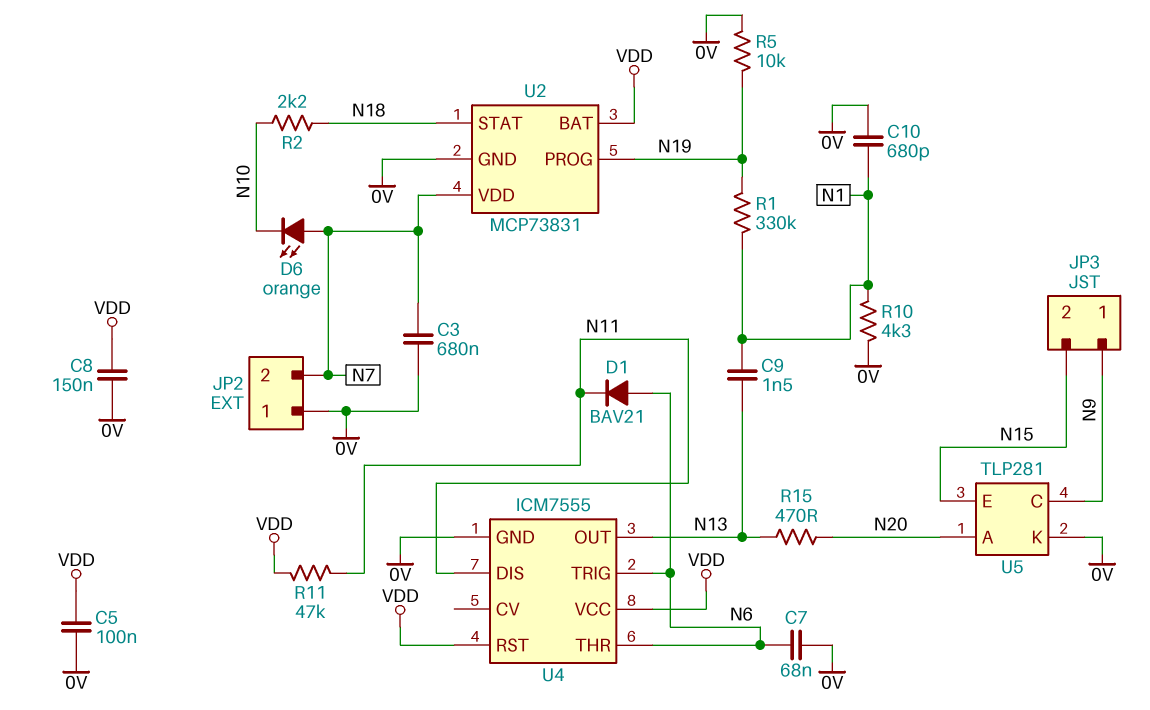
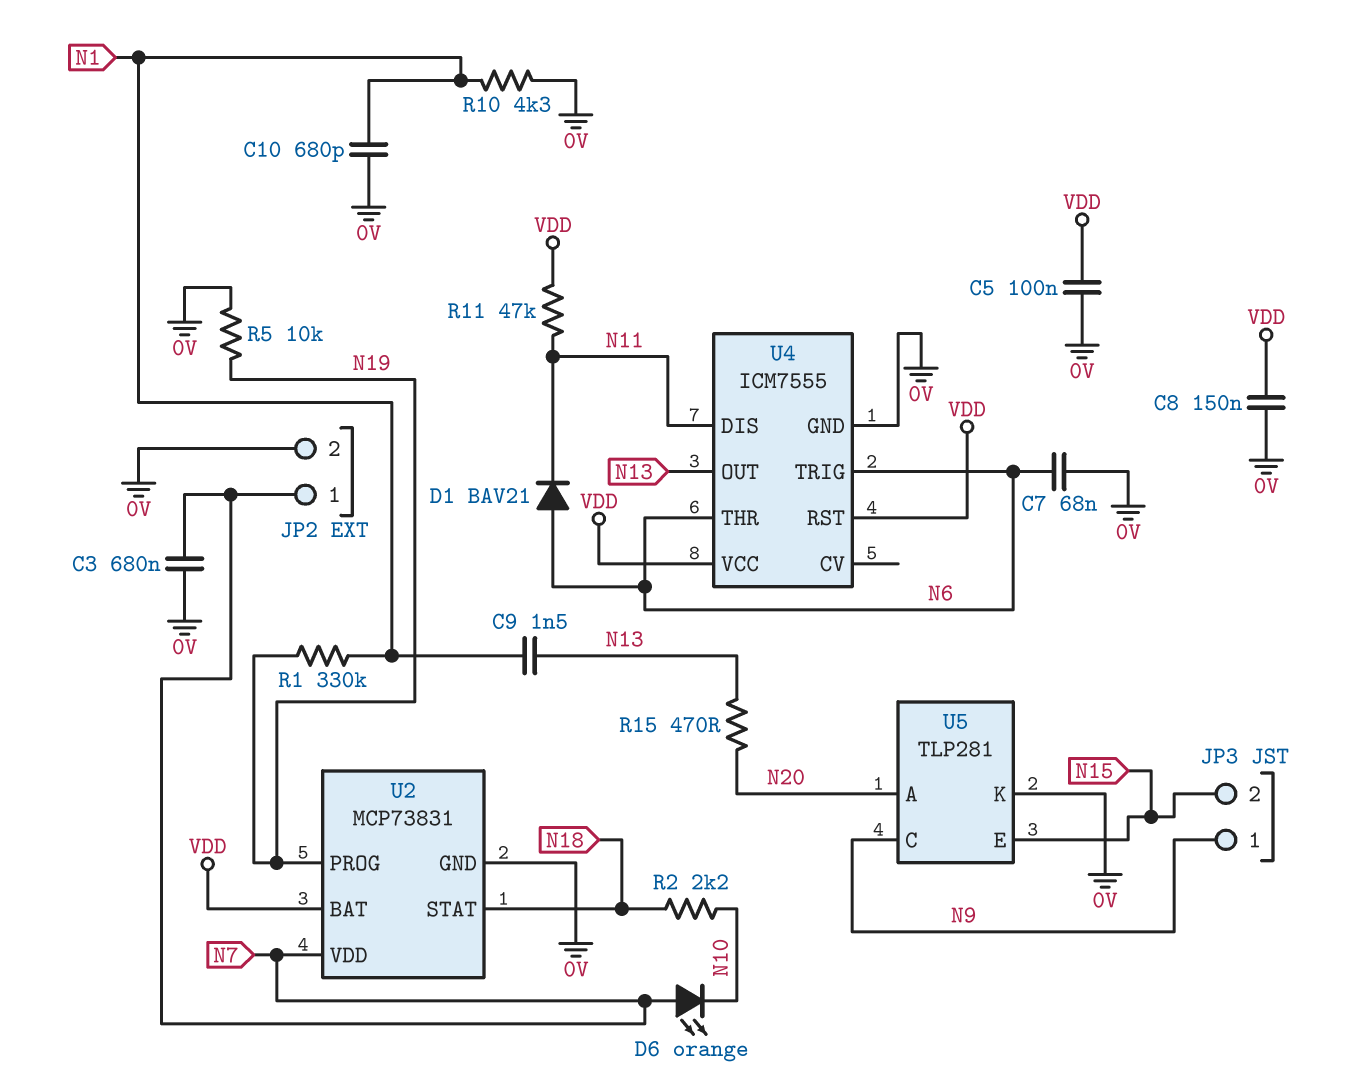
JP2 pin 1: 0V -> N7
JP2 pin 2: N7 -> 0V

